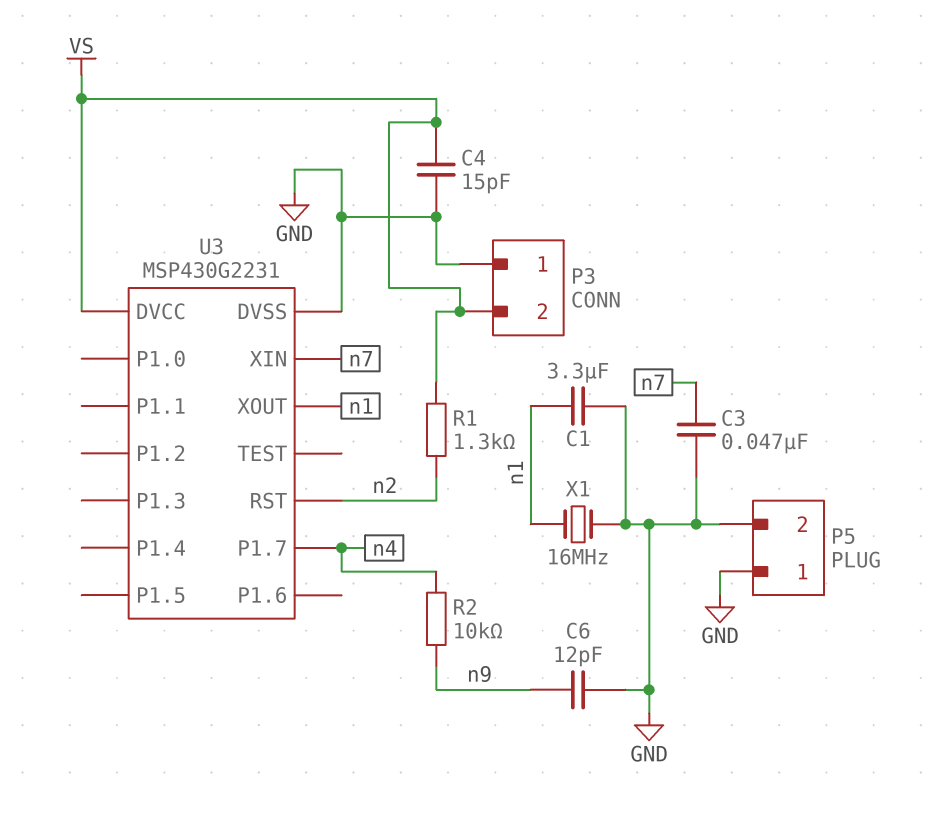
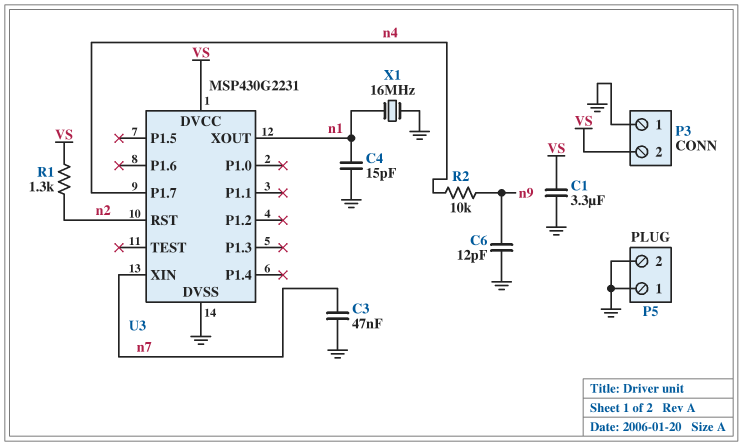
C1: 3.3uF (GND, n1) -> 3.3uF (GND, VS)
C4: 15pF (GND, VS) -> 15pF (GND, n1)

